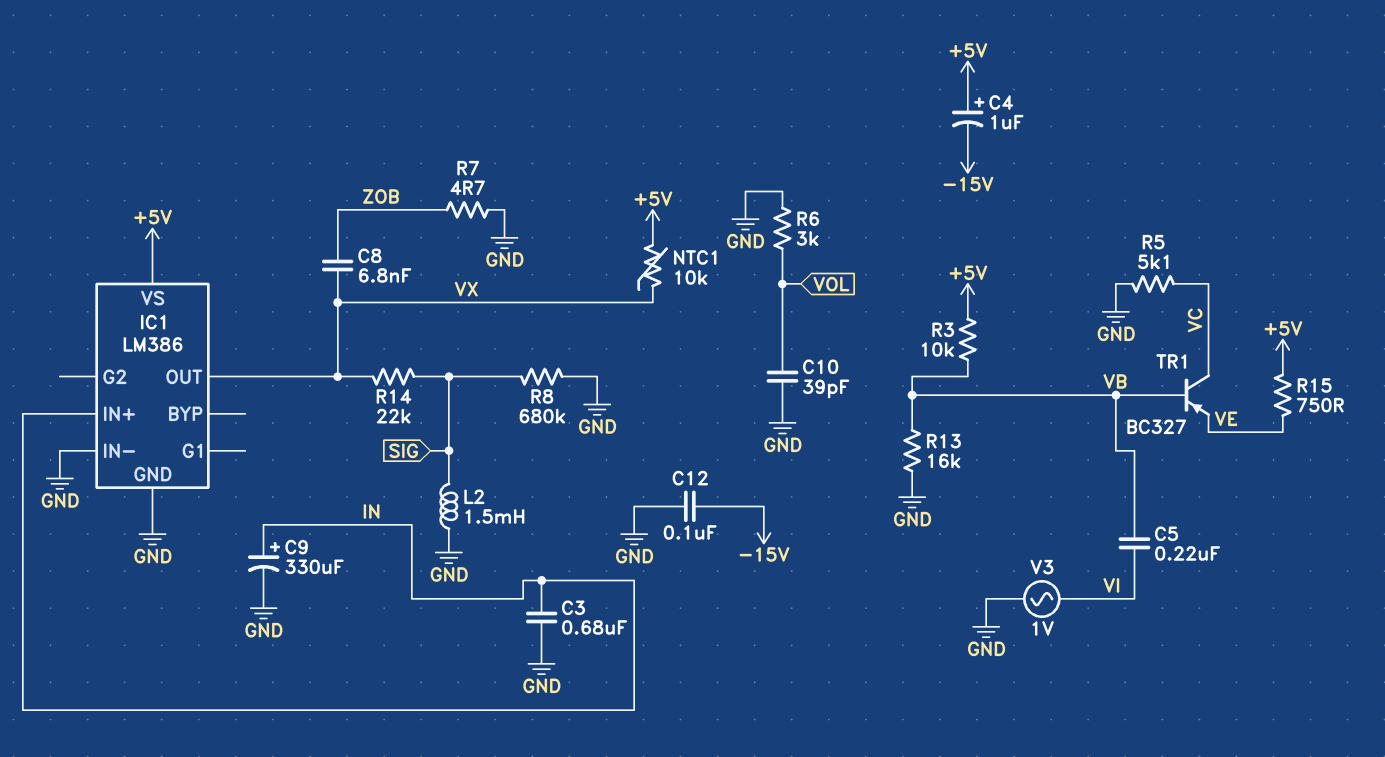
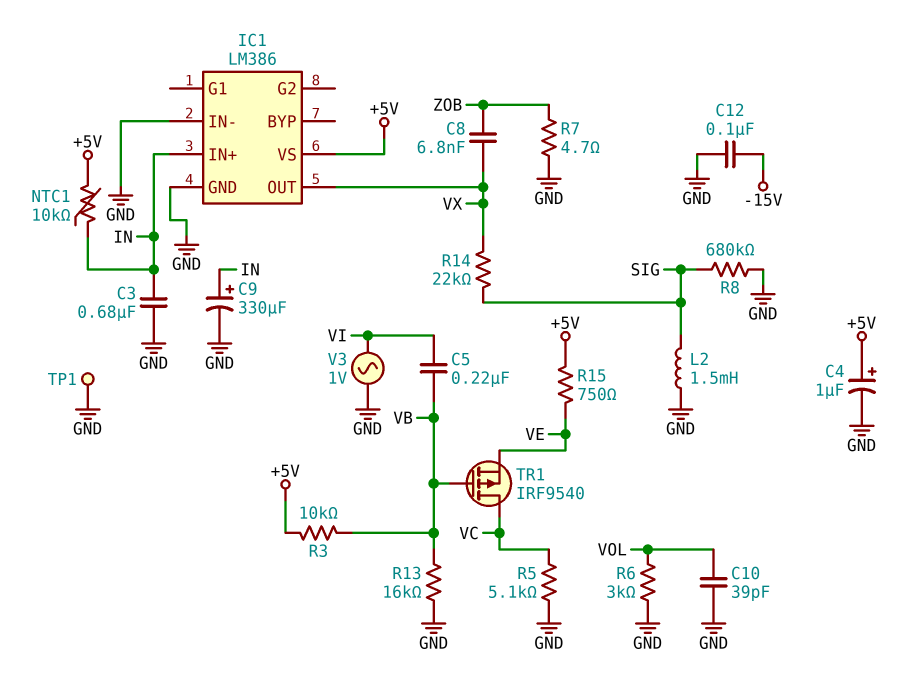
C4: 1uF (plus +5V, minus -15V) -> 1uF (plus +5V, minus GND)
NTC1: 10k (+5V, VX) -> 10k (+5V, IN)
TP1: none -> test point (GND)
TR1: PNP BC327 (B VB, C VC, E VE) -> PMOS IRF9540 (G VB, D VC, S VE)

